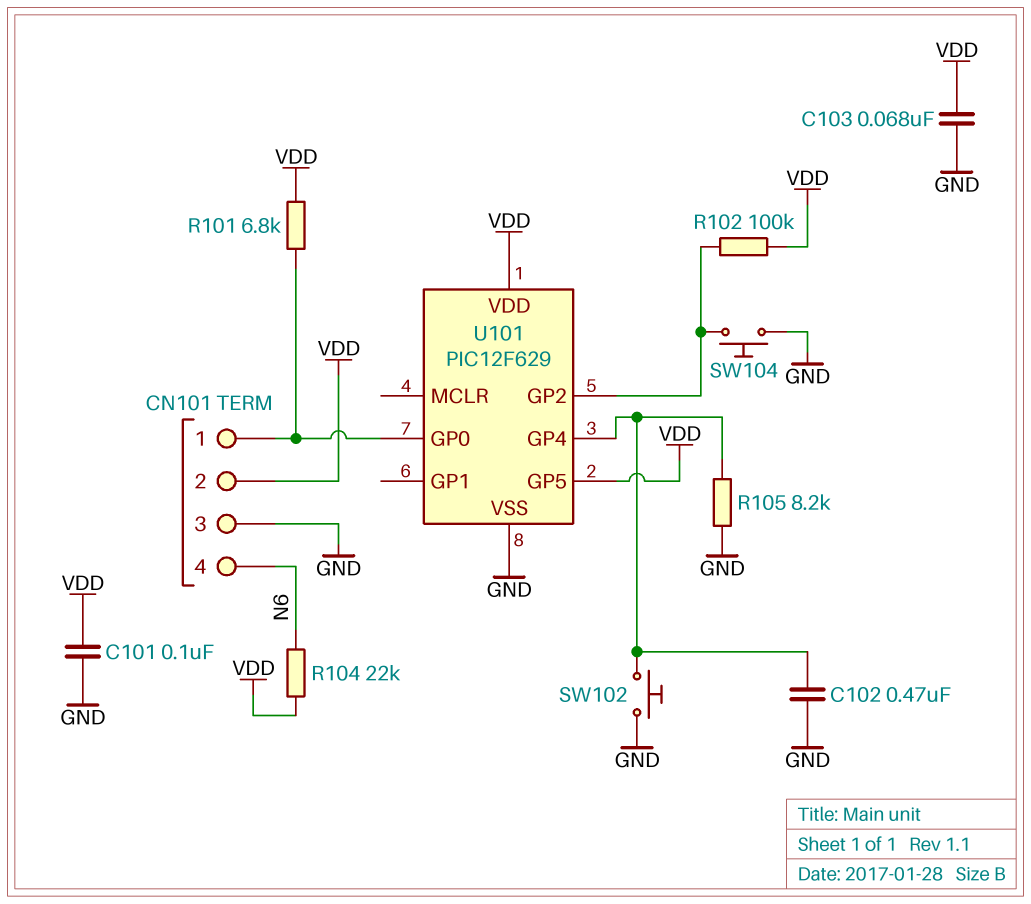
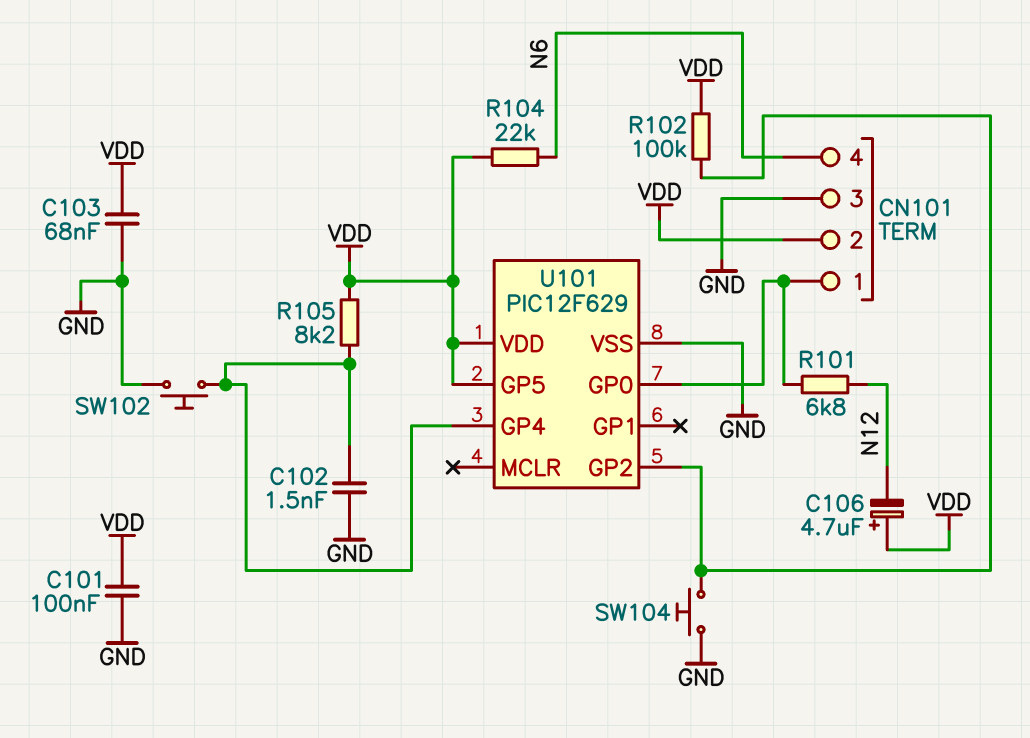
C102: 470nF (GND, U101/GP4) -> 1.5nF (GND, U101/GP4)
C106: none -> 4.7uF (plus VDD, minus N12)
R101: 6.8k (CN101/1, VDD) -> 6.8k (CN101/1, N12)
R105: 8.2k (GND, U101/GP4) -> 8.2k (U101/GP4, VDD)

